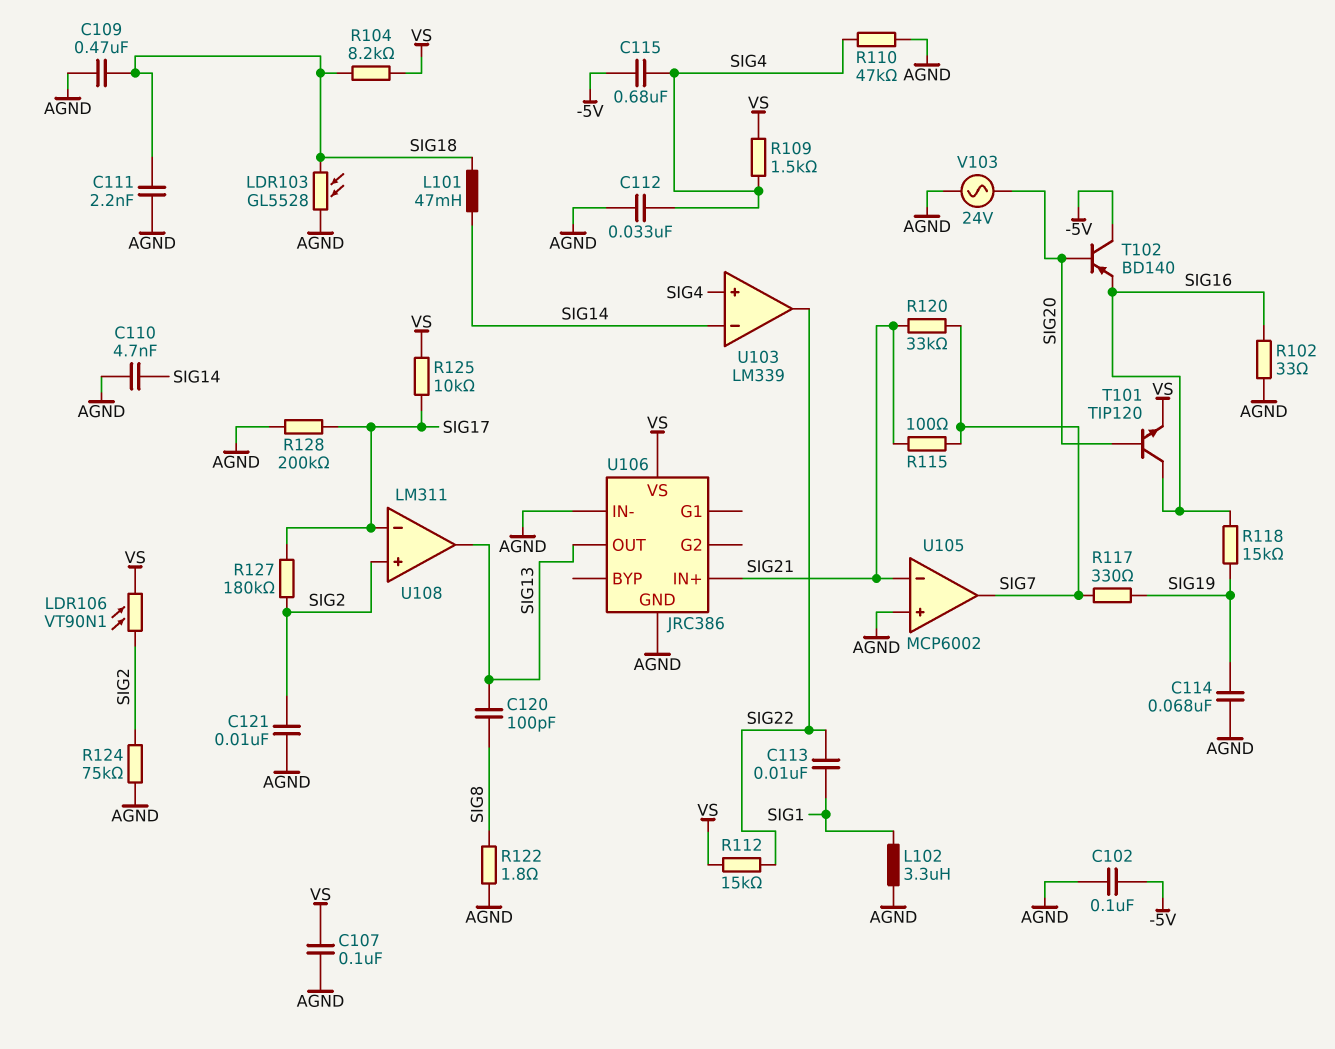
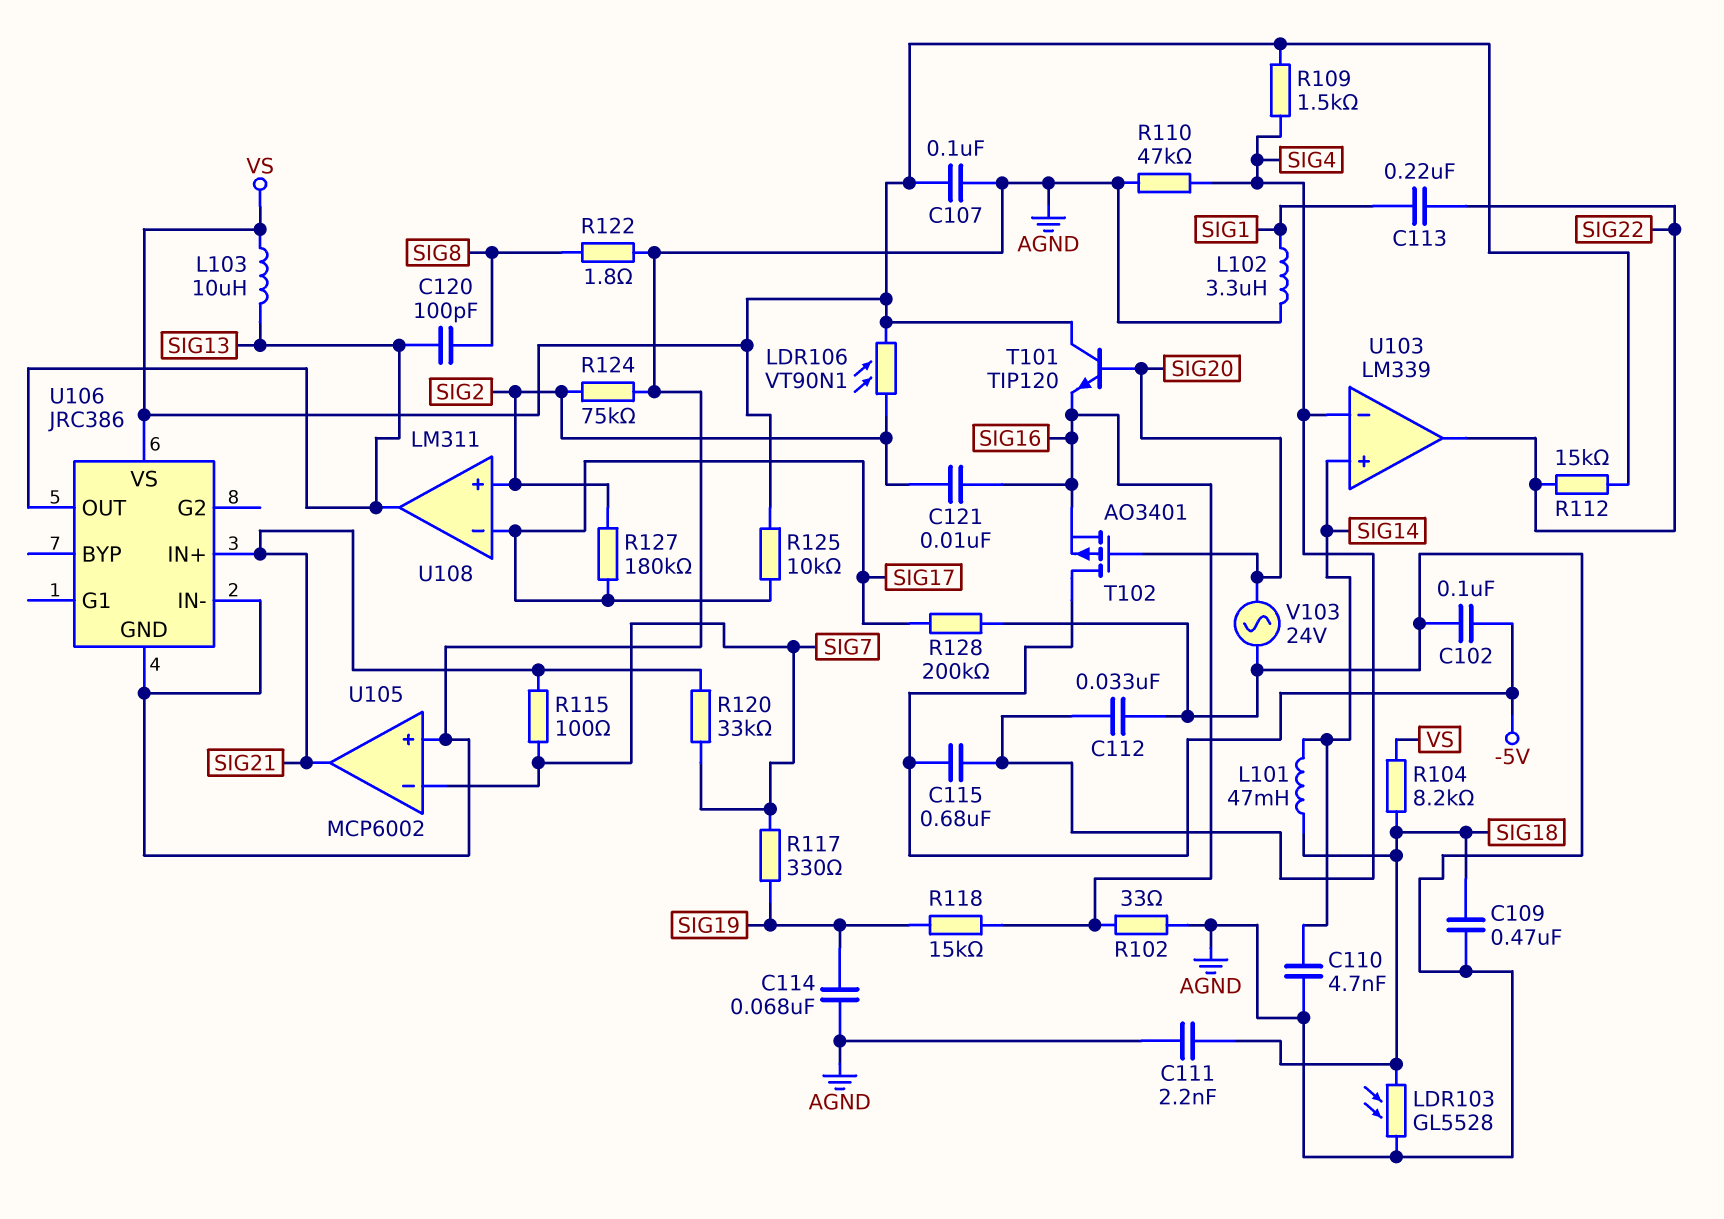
C113: 10nF (SIG1, SIG22) -> 220nF (SIG1, SIG22)
C121: 10nF (AGND, SIG2) -> 10nF (SIG2, SIG16)
L103: none -> 10uH (SIG13, VS)
T101: NPN TIP120 (B SIG20, C SIG16, E VS) -> NPN TIP120 (B SIG20, C VS, E SIG16)
T102: PNP BD140 (B SIG20, C -5V, E SIG16) -> PMOS AO3401 (G SIG20, D -5V, S SIG16)
U103 pin in+: SIG4 -> SIG14
U103 pin in-: SIG14 -> SIG4
U105 pin in-: SIG21 -> SIG7
U105 pin out: SIG7 -> SIG21

